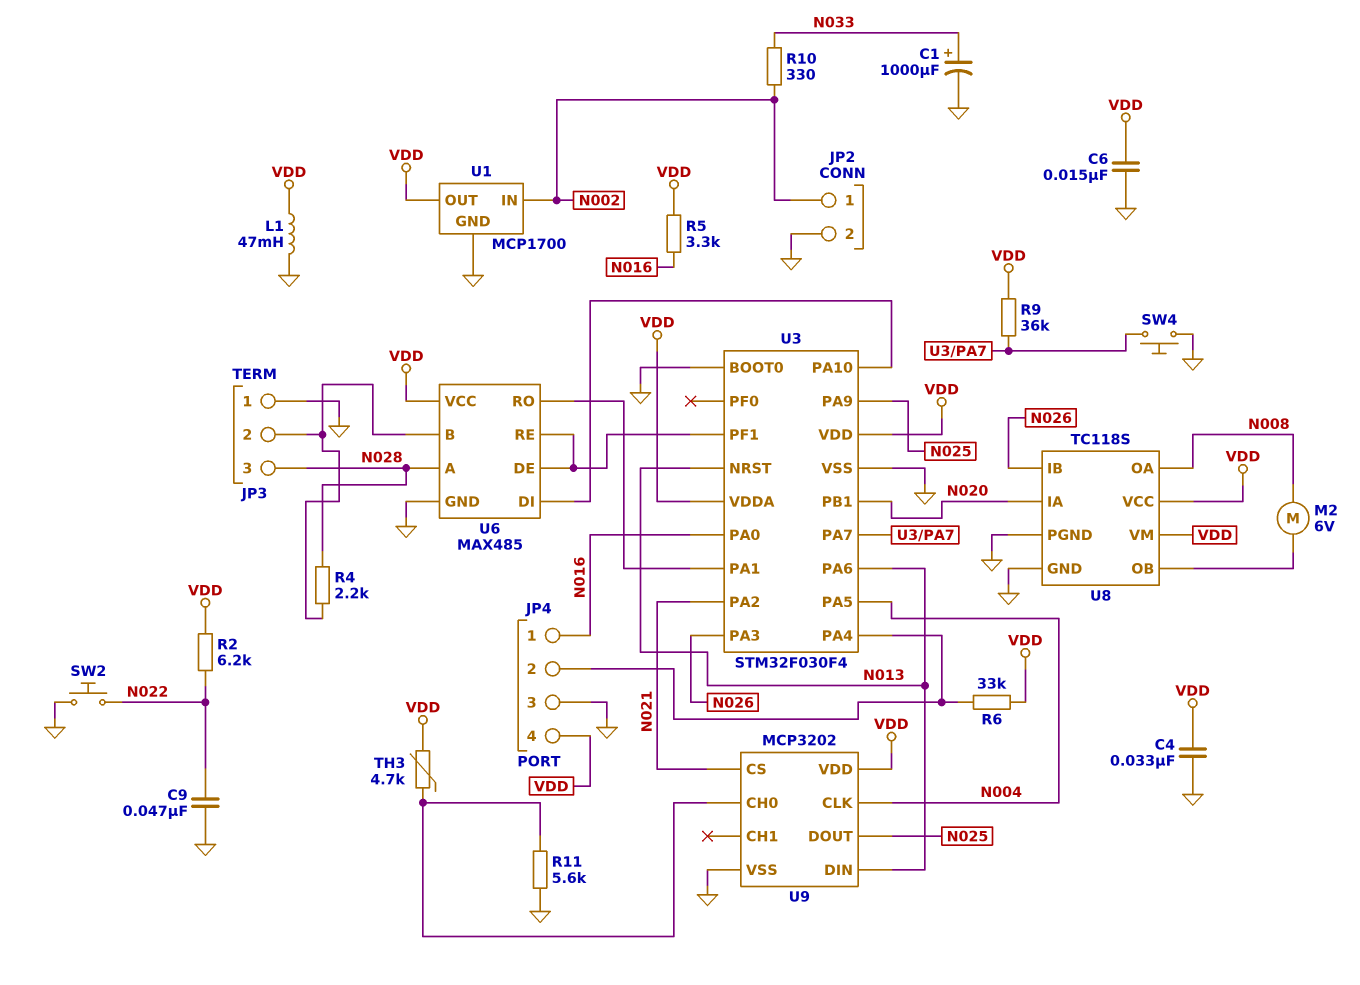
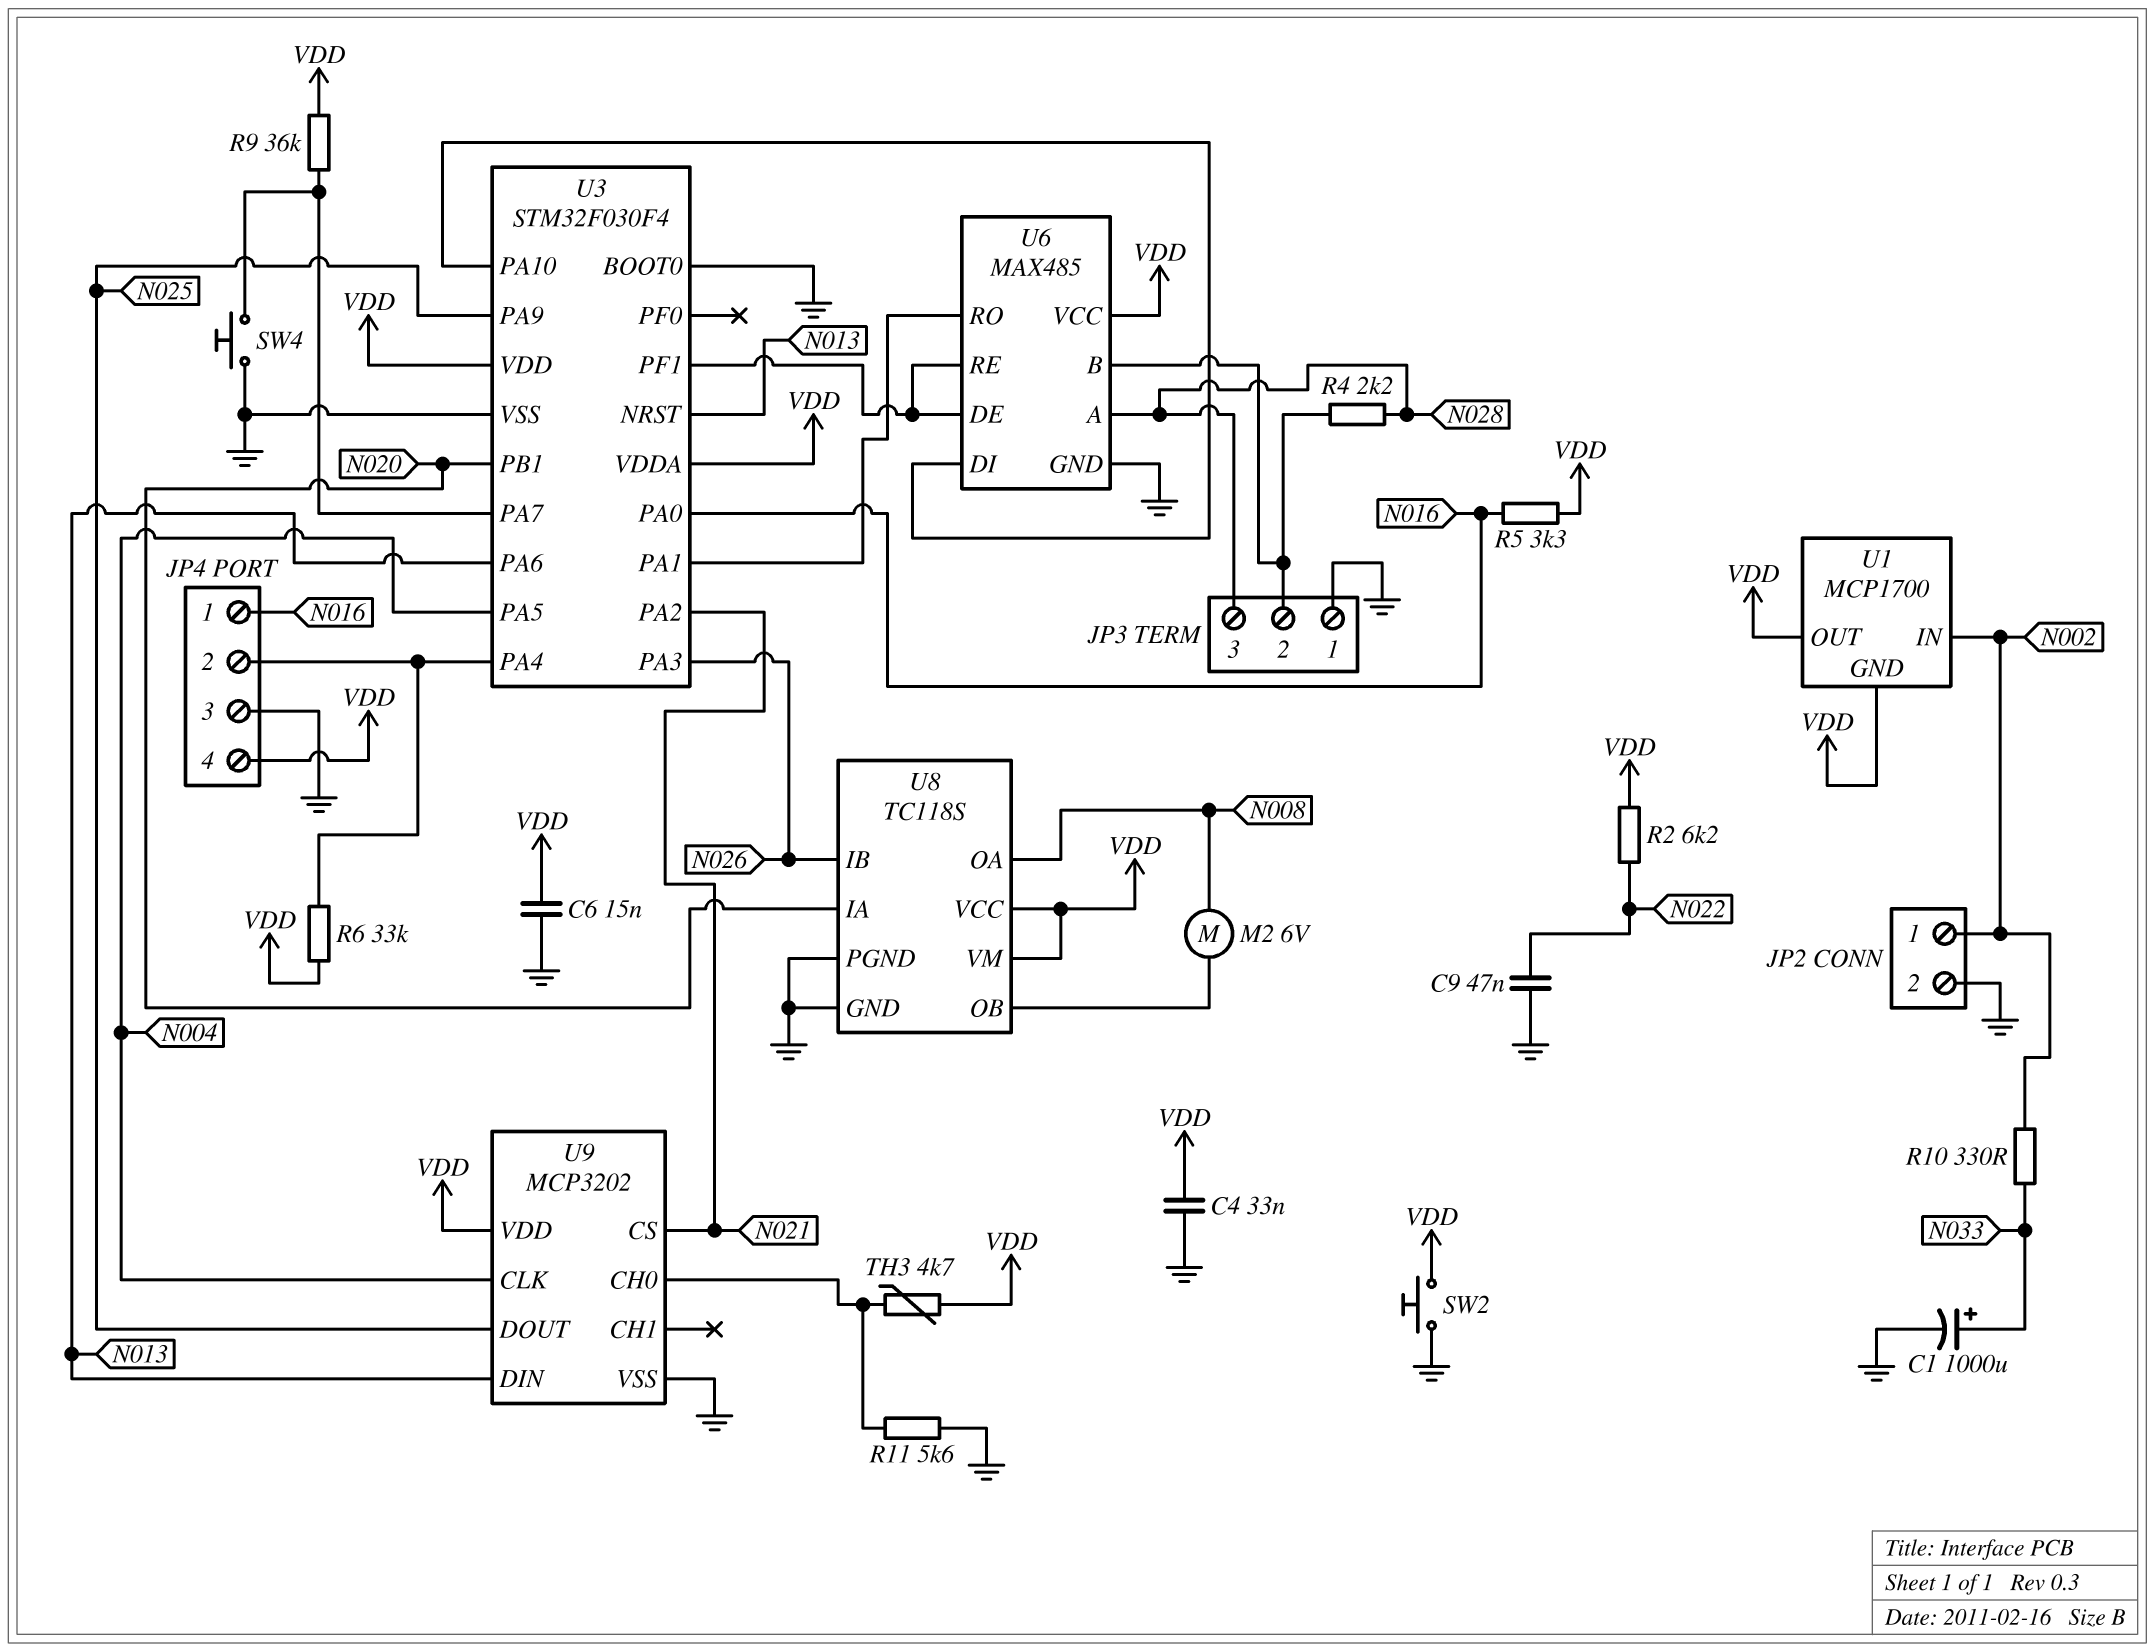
L1: 47mH (GND, VDD) -> none
SW2: button (GND, N022) -> button (GND, VDD)
U1 pin GND: GND -> VDD

